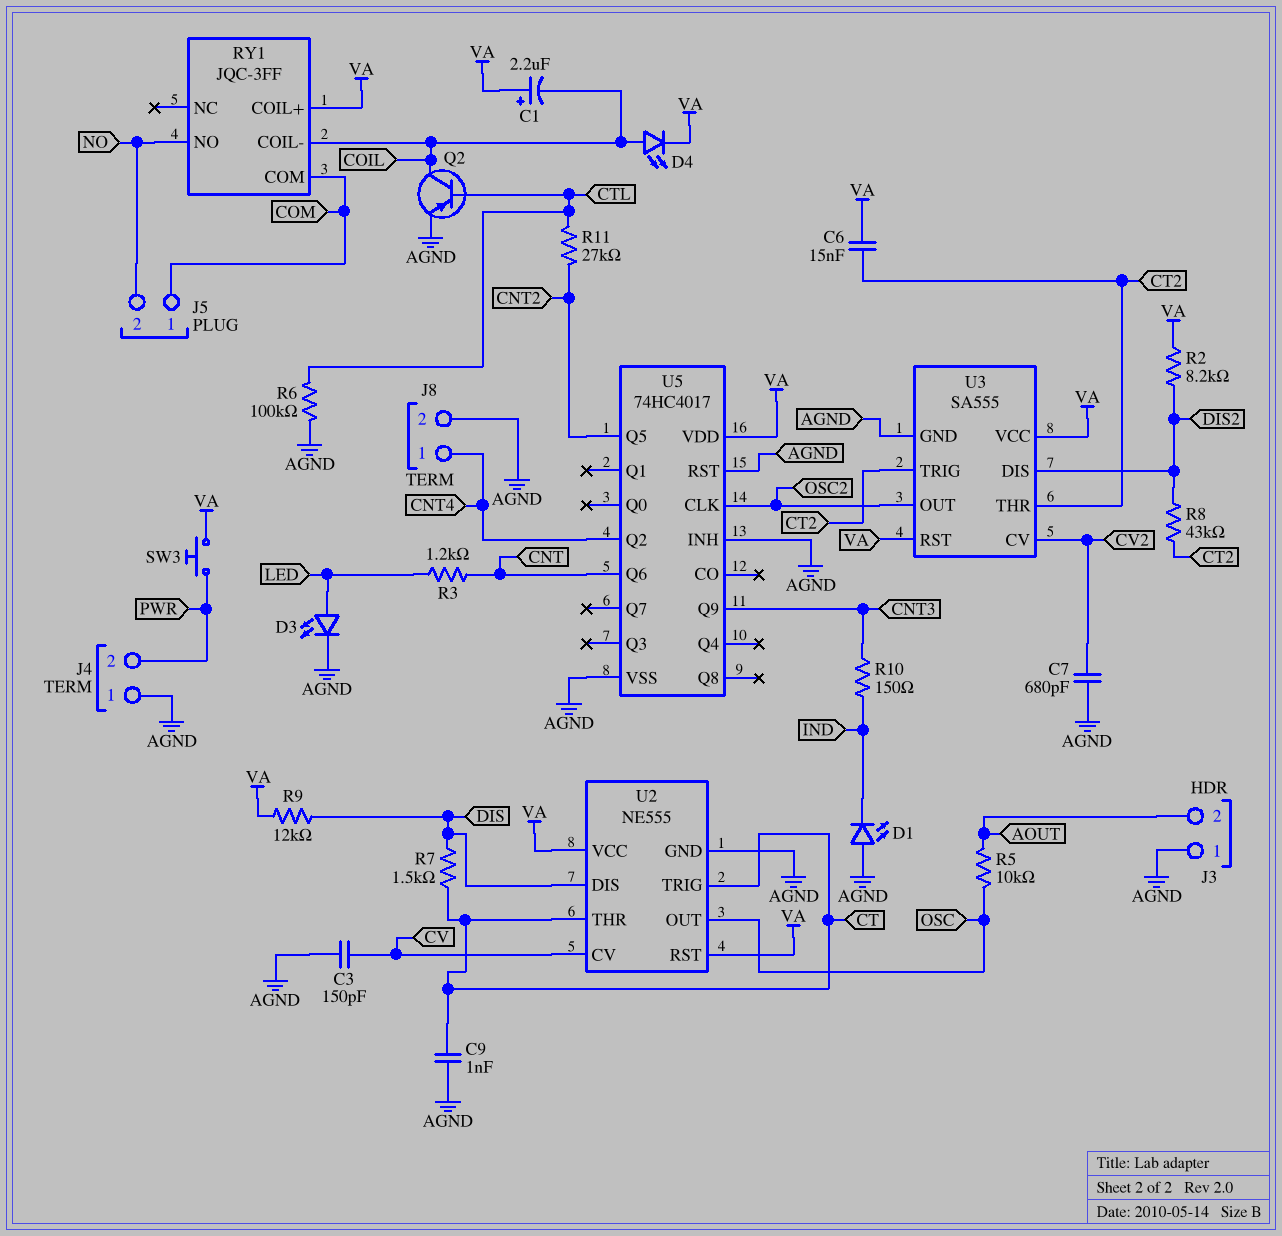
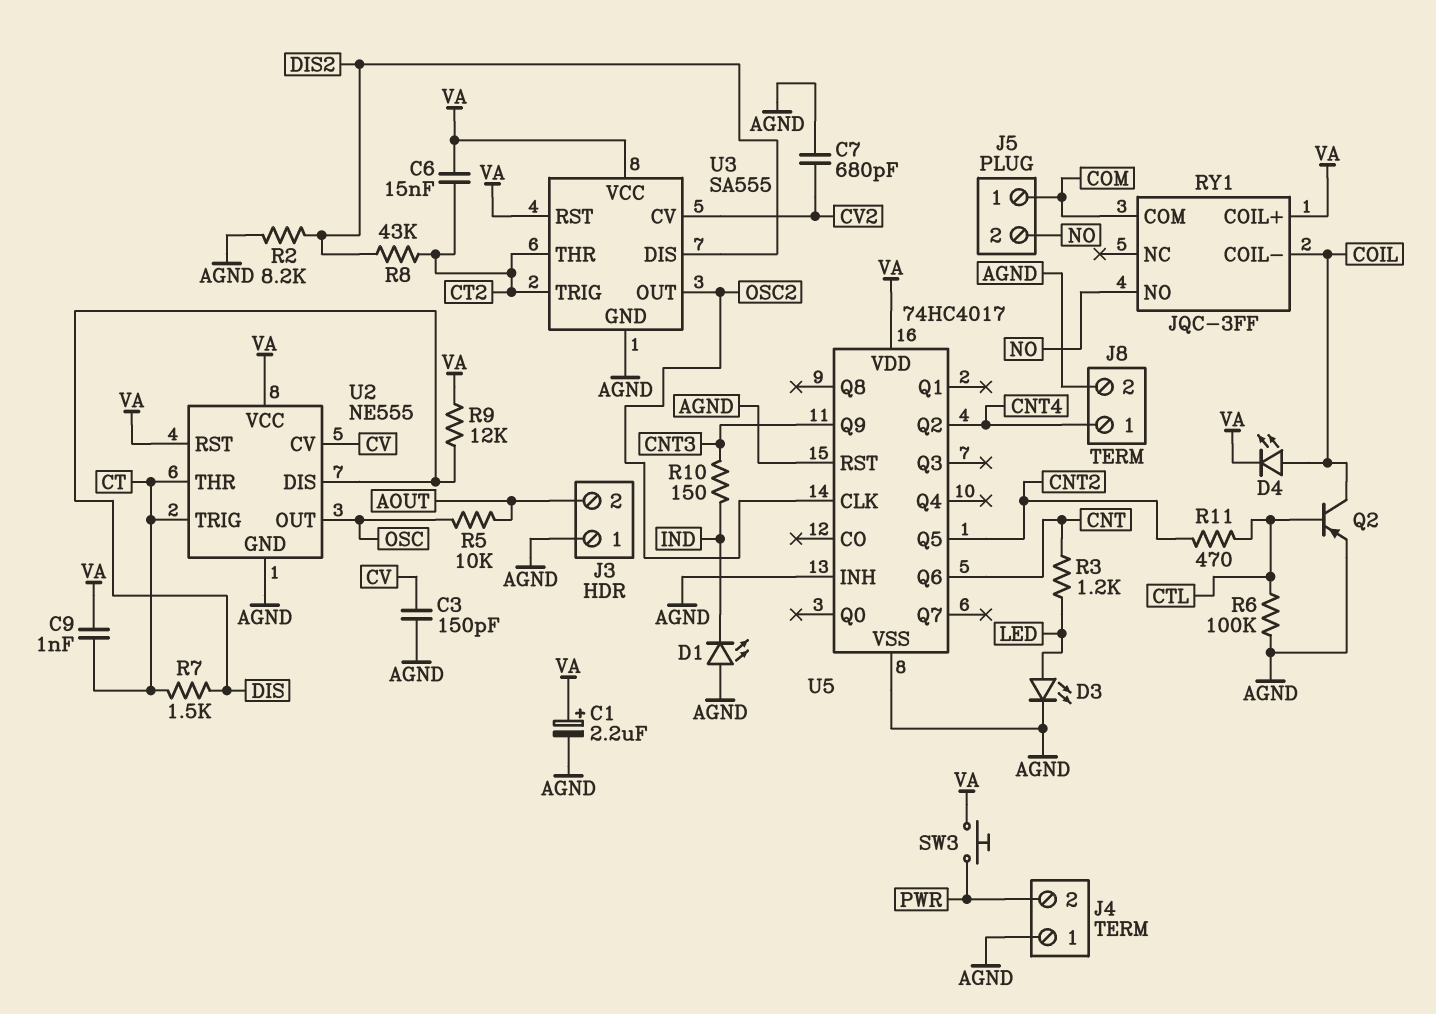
C1: 2.2uF (plus VA, minus COIL) -> 2.2uF (plus VA, minus AGND)
C9: 1nF (AGND, CT) -> 1nF (CT, VA)
R2: 8.2k (DIS2, VA) -> 8.2k (AGND, DIS2)
R11: 27k (CNT2, CTL) -> 470 (CNT2, CTL)

